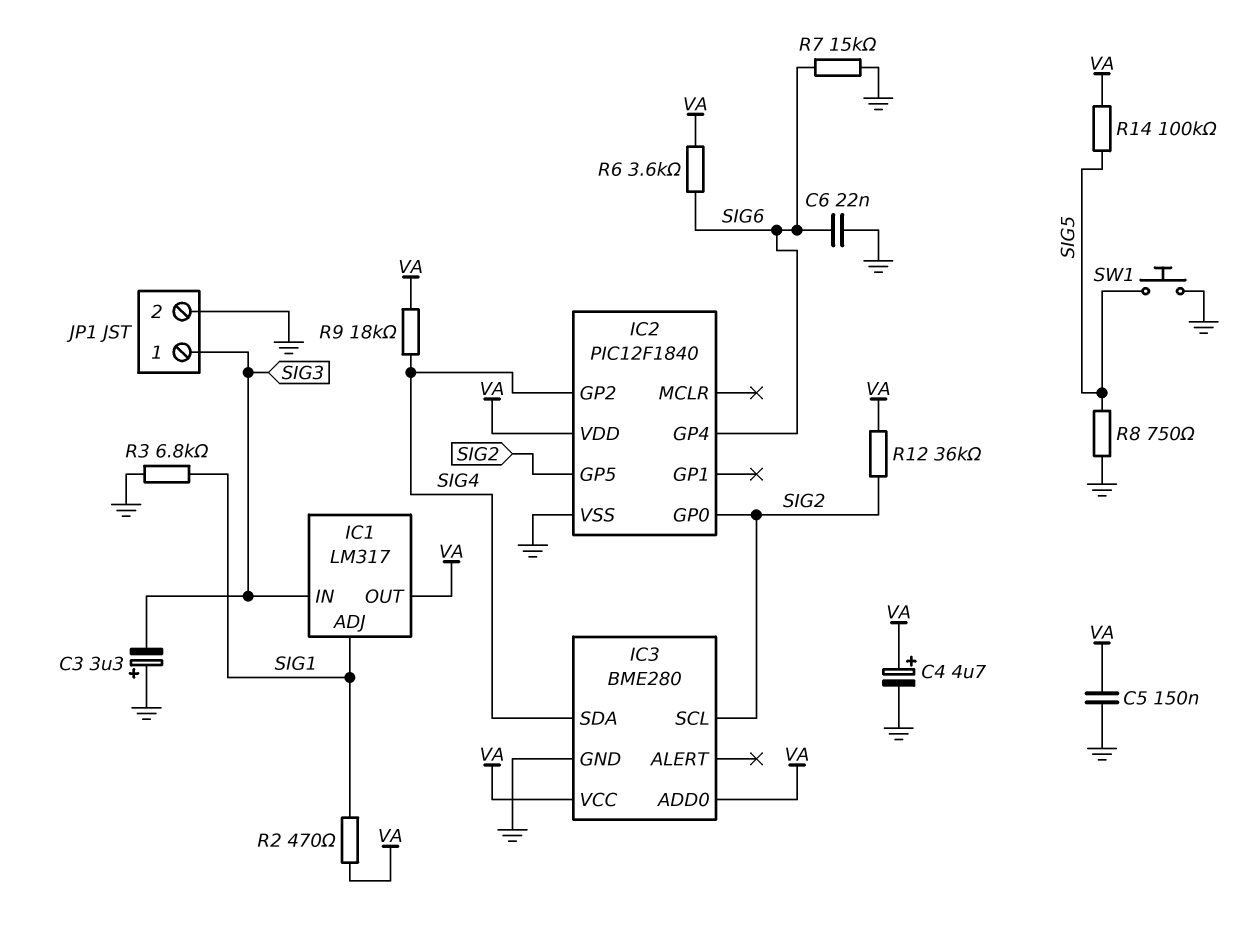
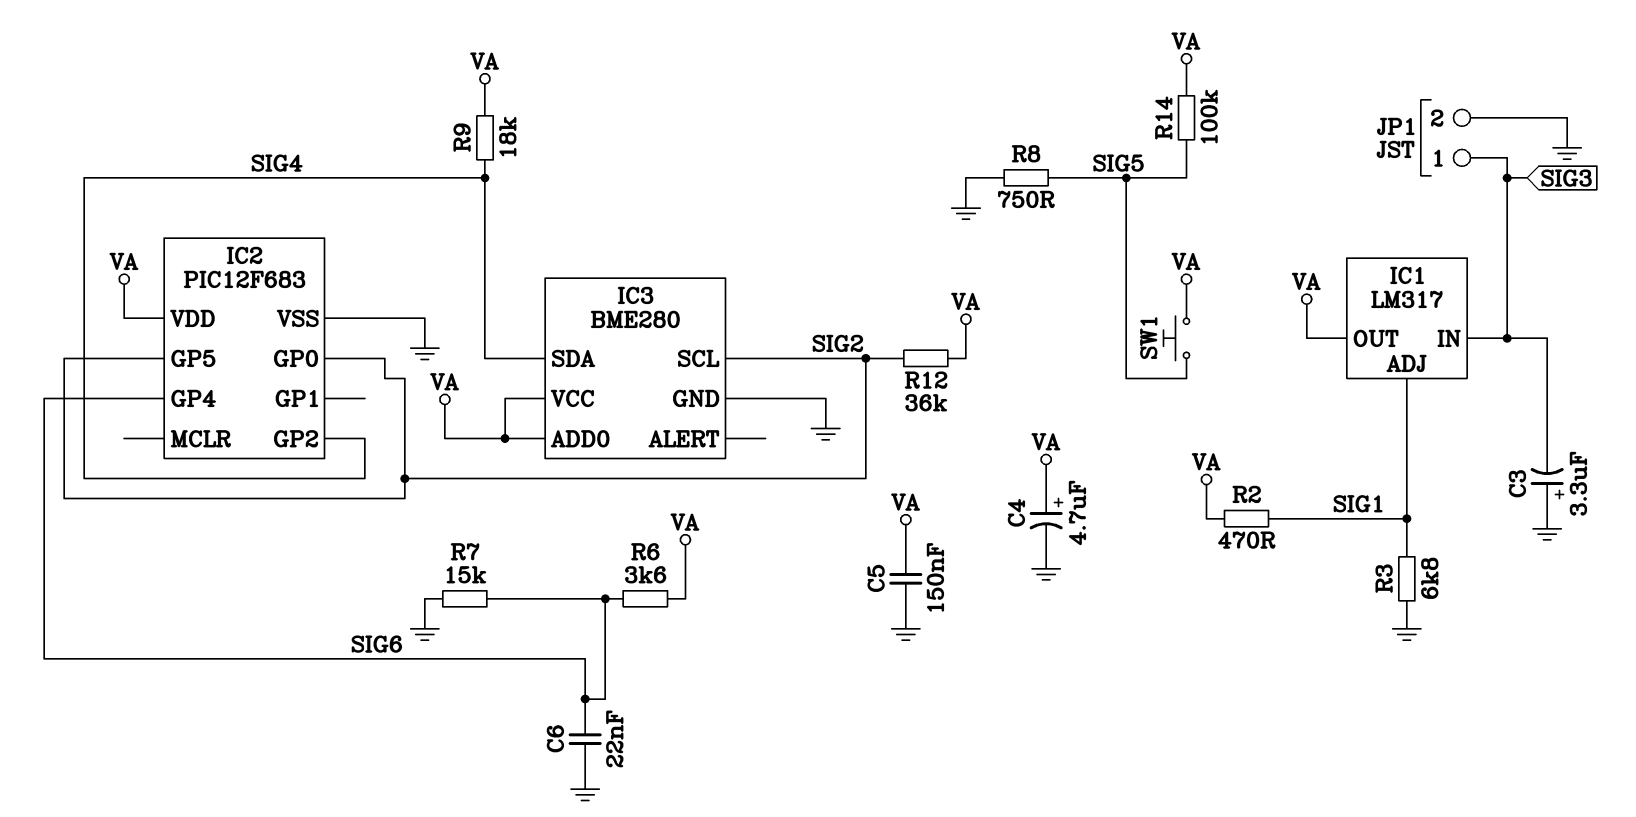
IC2: PIC12F1840 -> PIC12F683
SW1: button (GND, SIG5) -> button (SIG5, VA)

